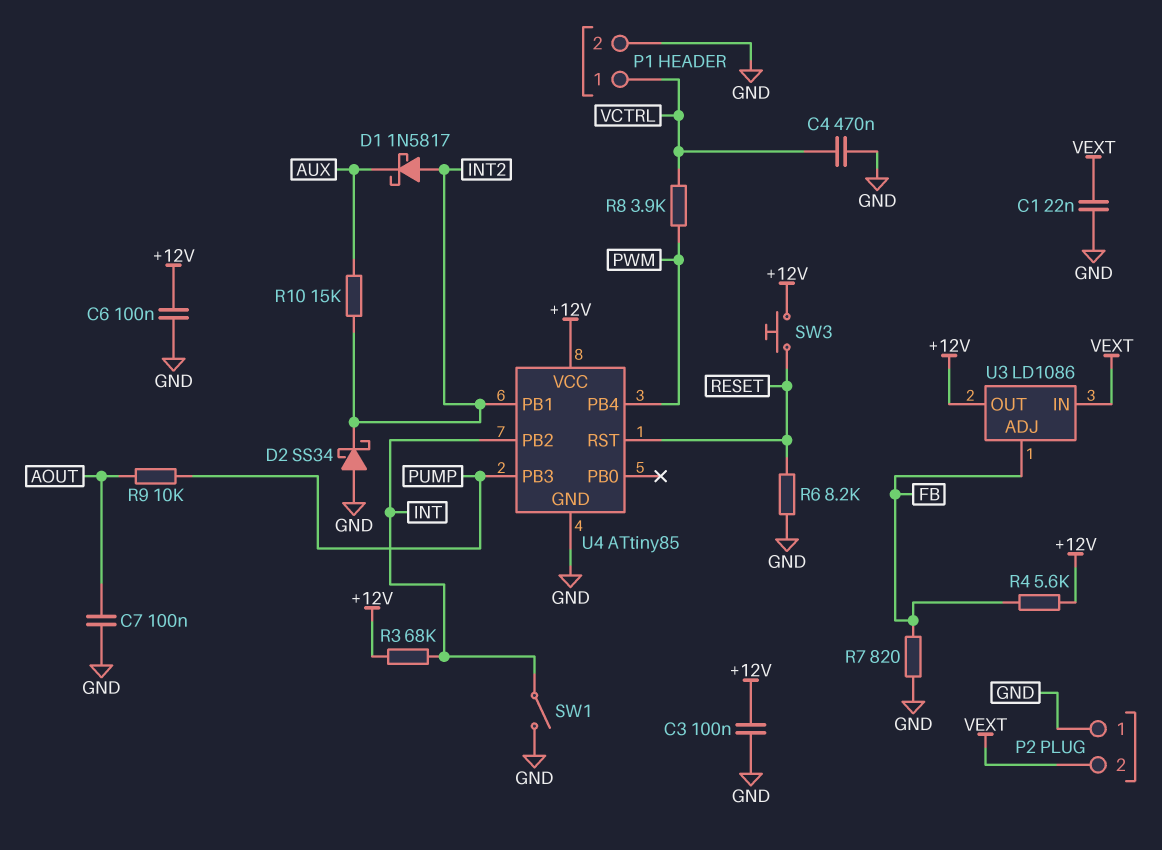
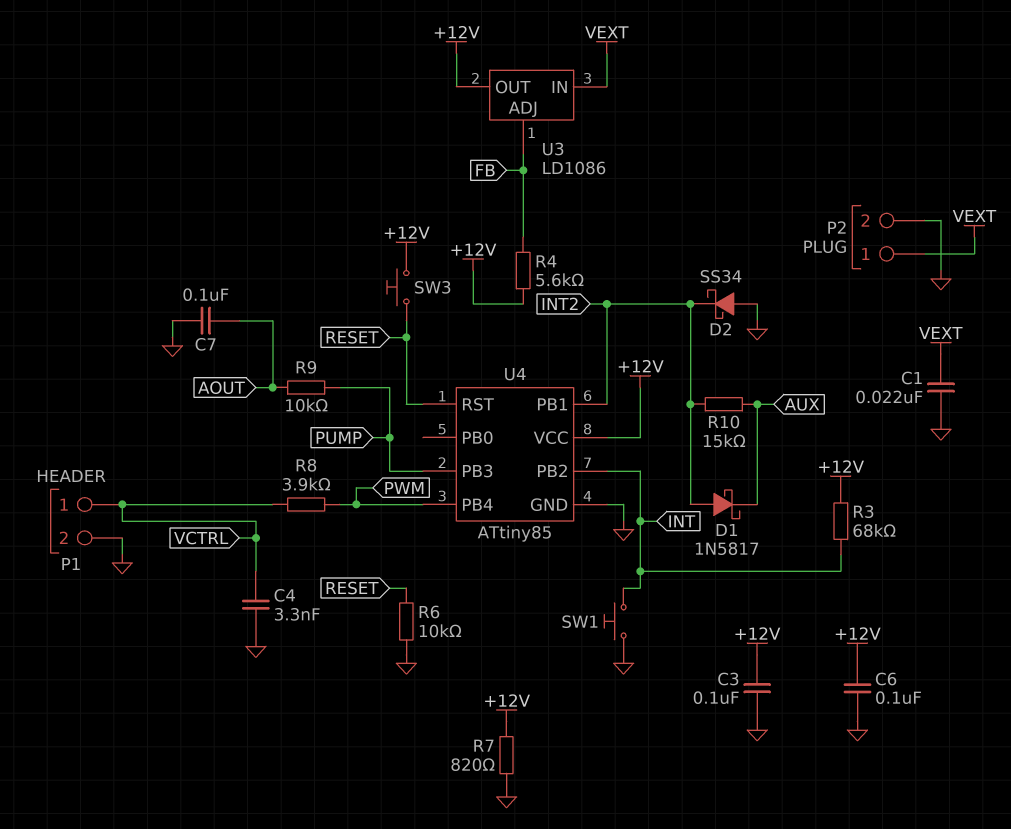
C4: 470nF (GND, VCTRL) -> 3.3nF (GND, VCTRL)
P2 pin 1: GND -> VEXT
P2 pin 2: VEXT -> GND
R6: 8.2k (GND, RESET) -> 10k (GND, RESET)
R7: 820 (FB, GND) -> 820 (+12V, GND)
SW1: switch (GND, INT) -> button (GND, INT)

